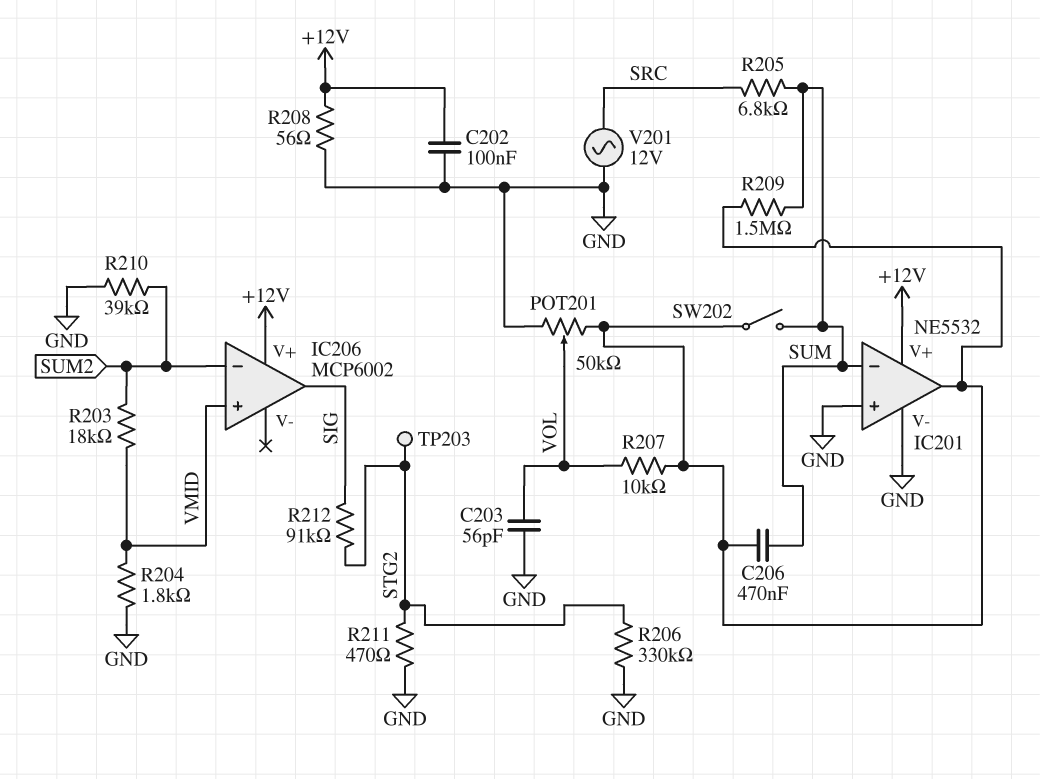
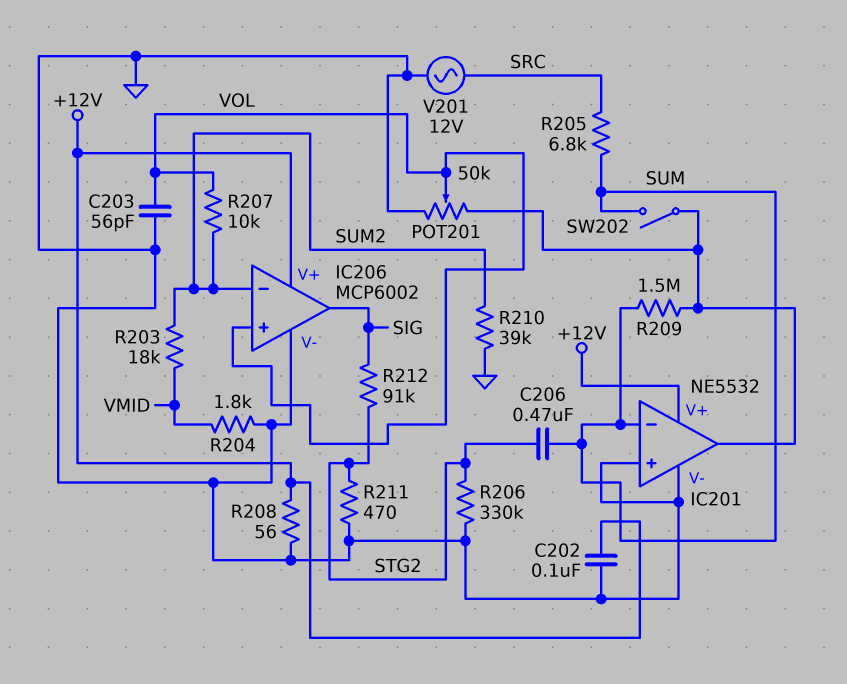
C206: 470nF (IC201/out, SUM) -> 470nF (STG2, SUM)
IC206 pin V-: none -> GND
IC206 pin in+: VMID -> VOL
R207: 10k (IC201/out, VOL) -> 10k (SUM2, VOL)
TP203: test point (STG2) -> none

